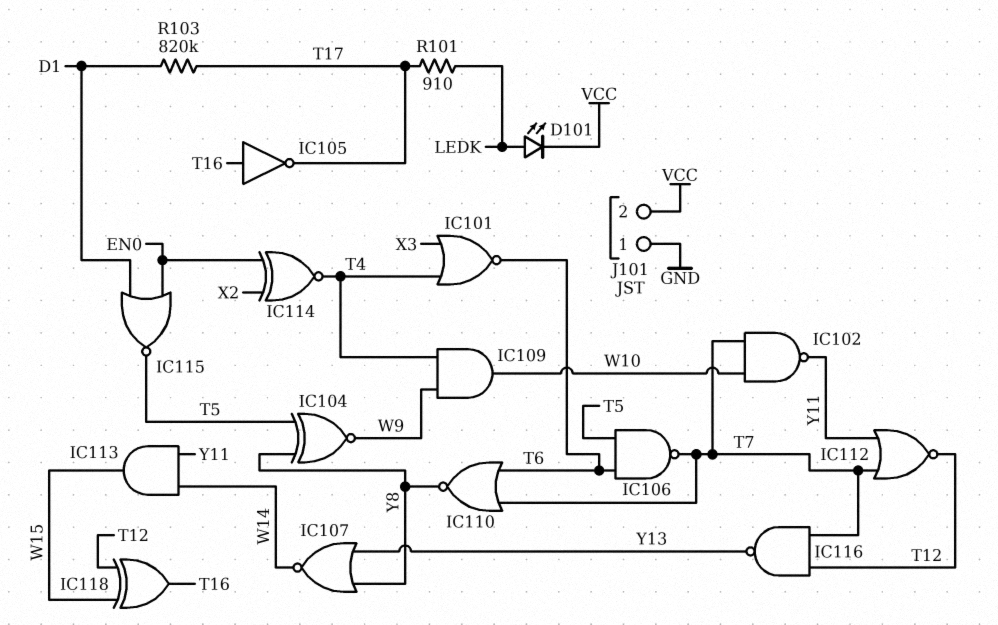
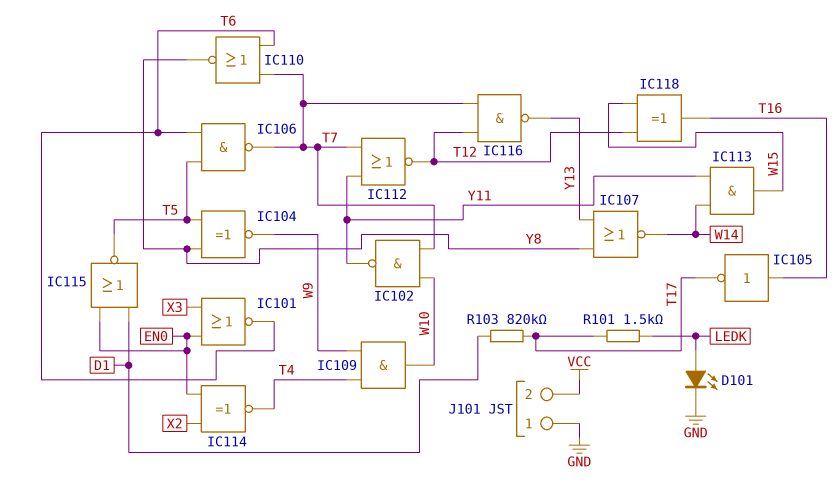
D101: LED (A LEDK, K VCC) -> LED (A LEDK, K GND)
IC101: NOR (in T4, in X3, out T6) -> NOR (in EN0, in X3, out T6)
R101: 910 (LEDK, T17) -> 1.5k (LEDK, T17)

